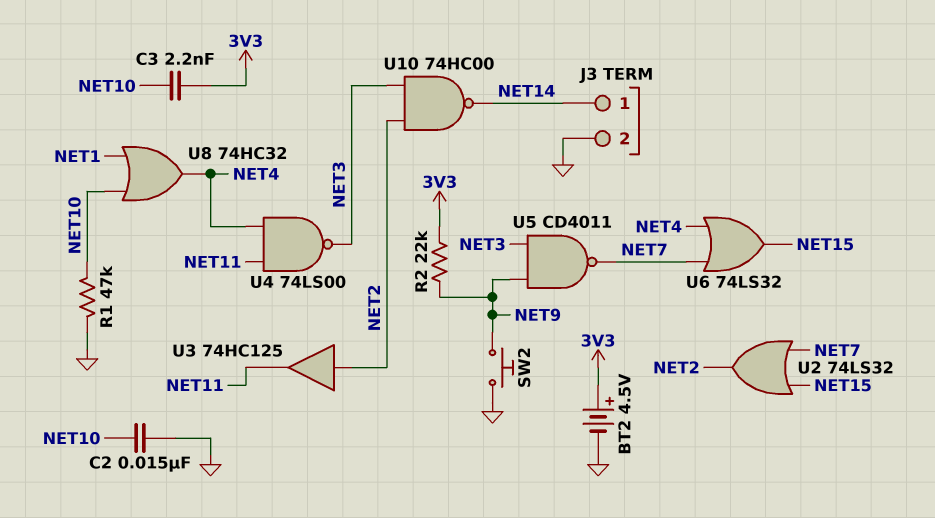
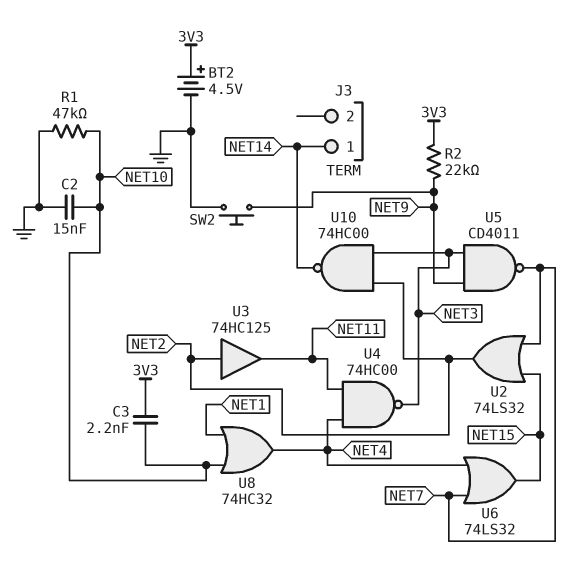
J3 pin 2: GND -> none
U4: NAND 74LS00 (in NET4, in NET11, out NET3) -> NAND 74HC00 (in NET4, in NET11, out NET3)

